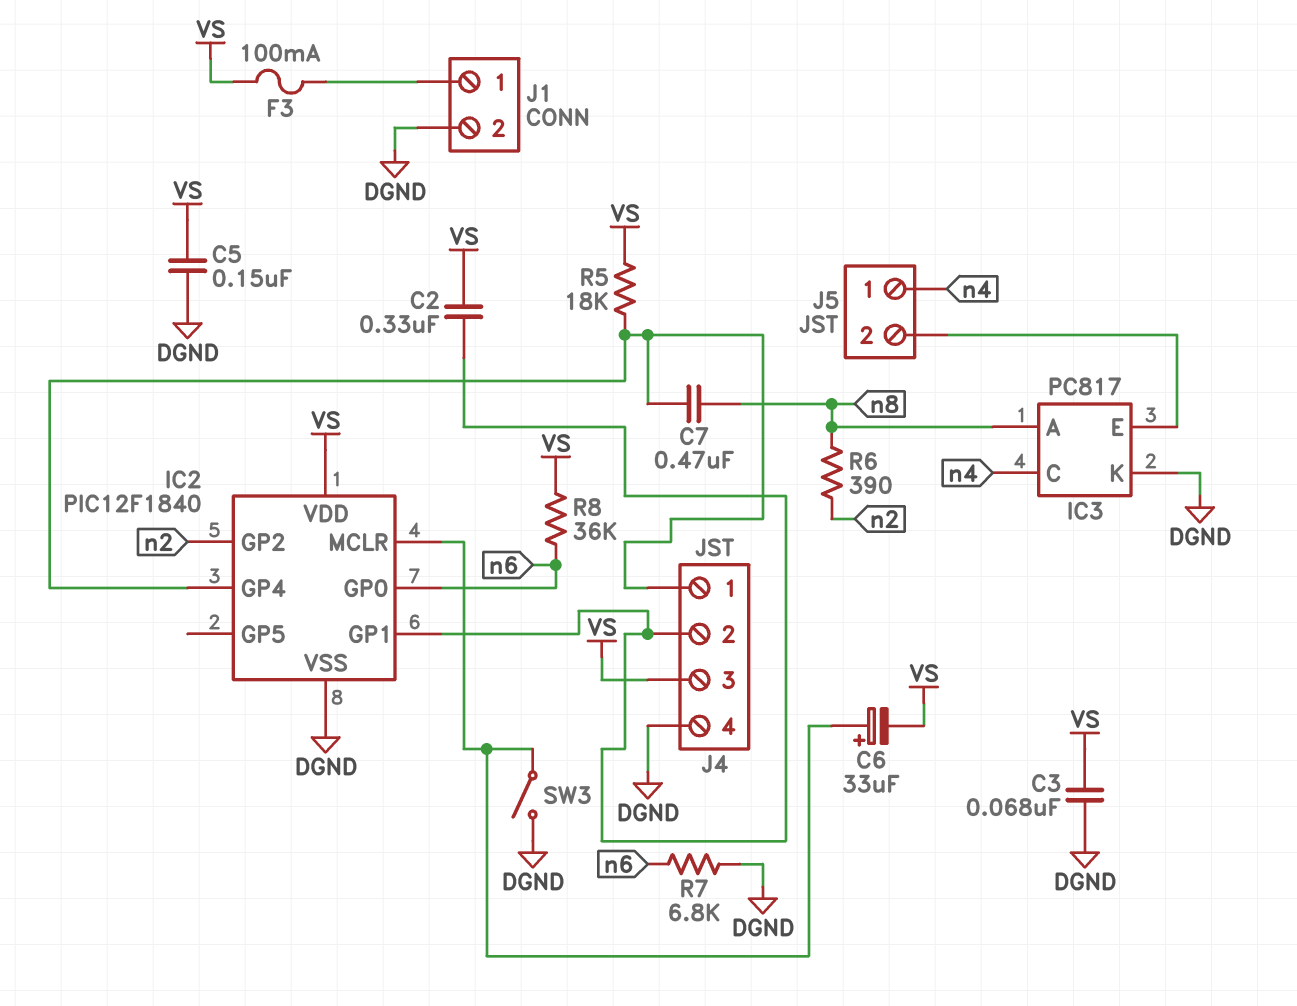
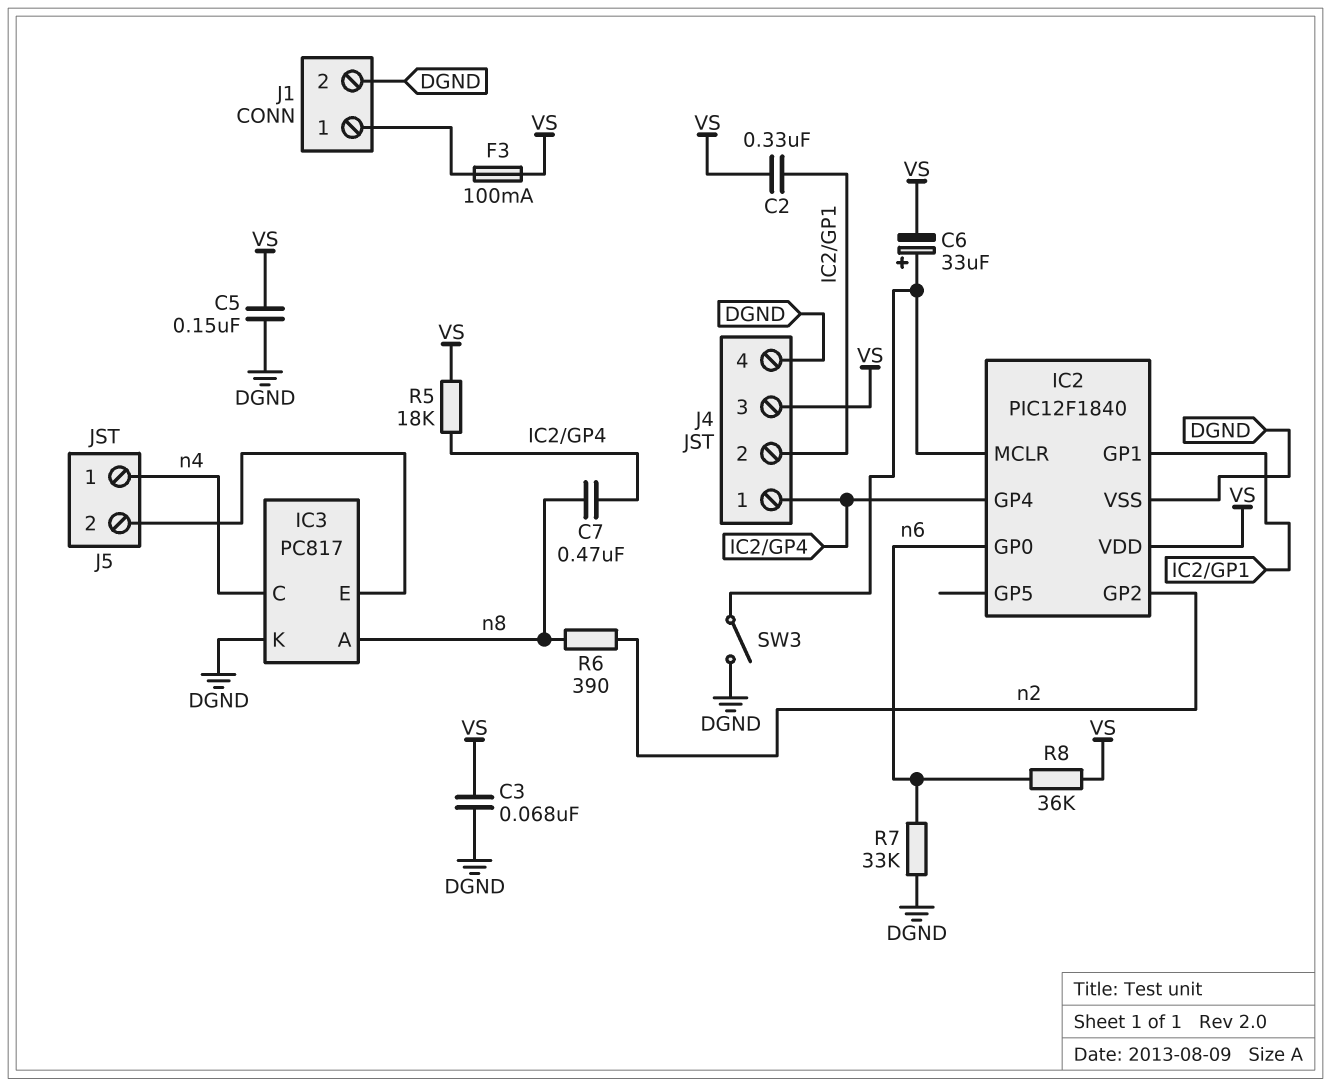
R7: 6.8k (DGND, n6) -> 33k (DGND, n6)

